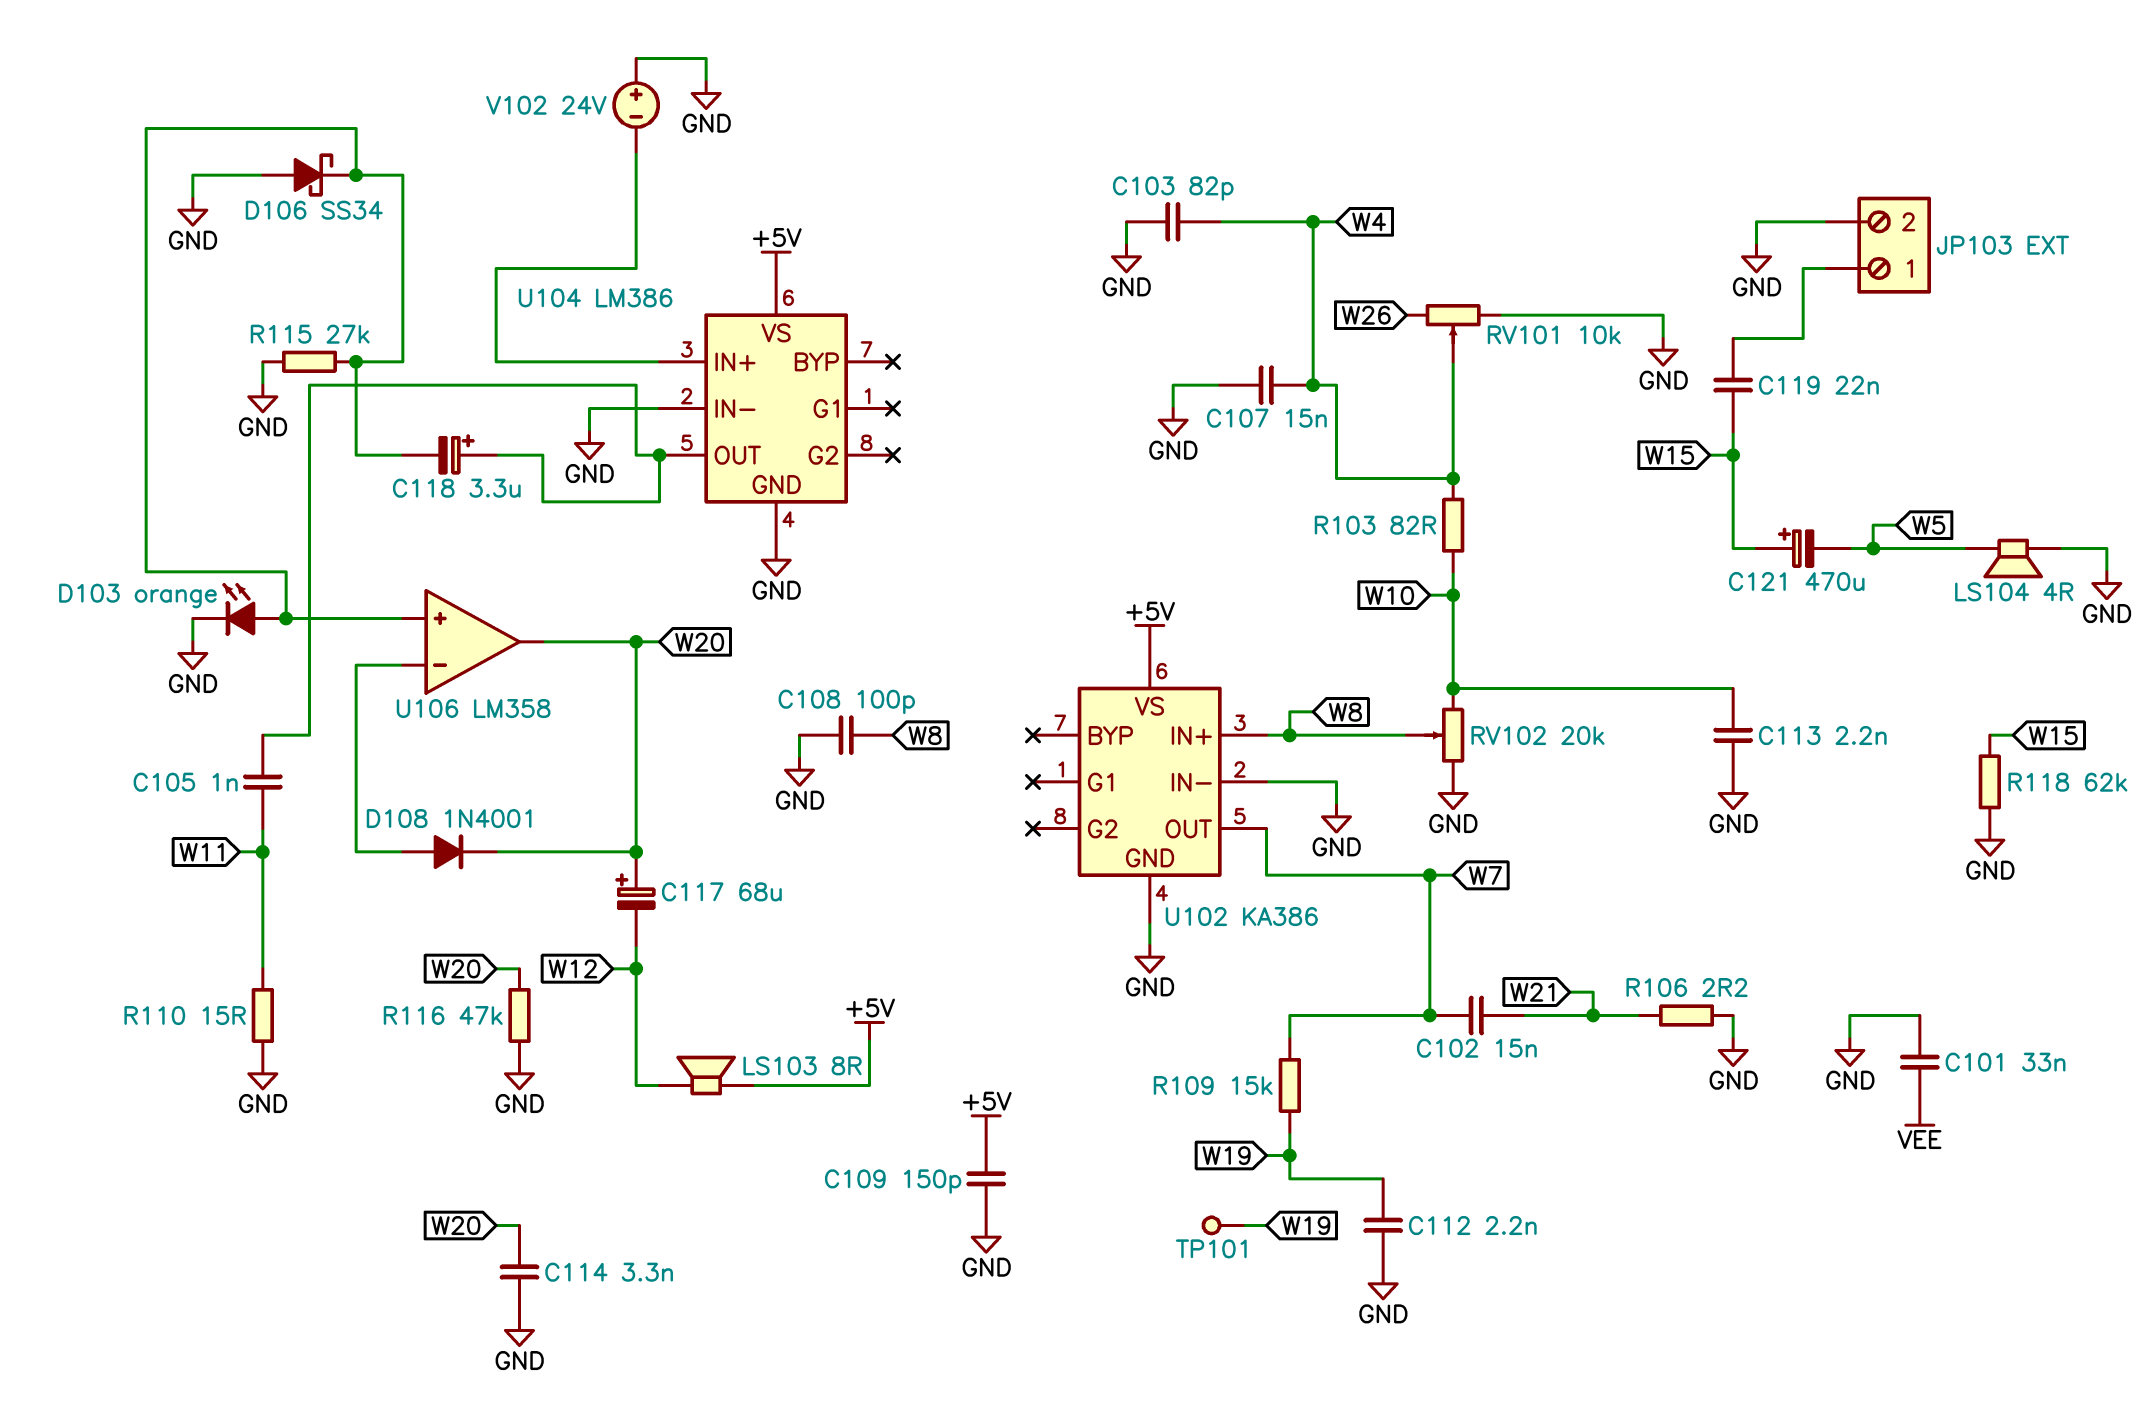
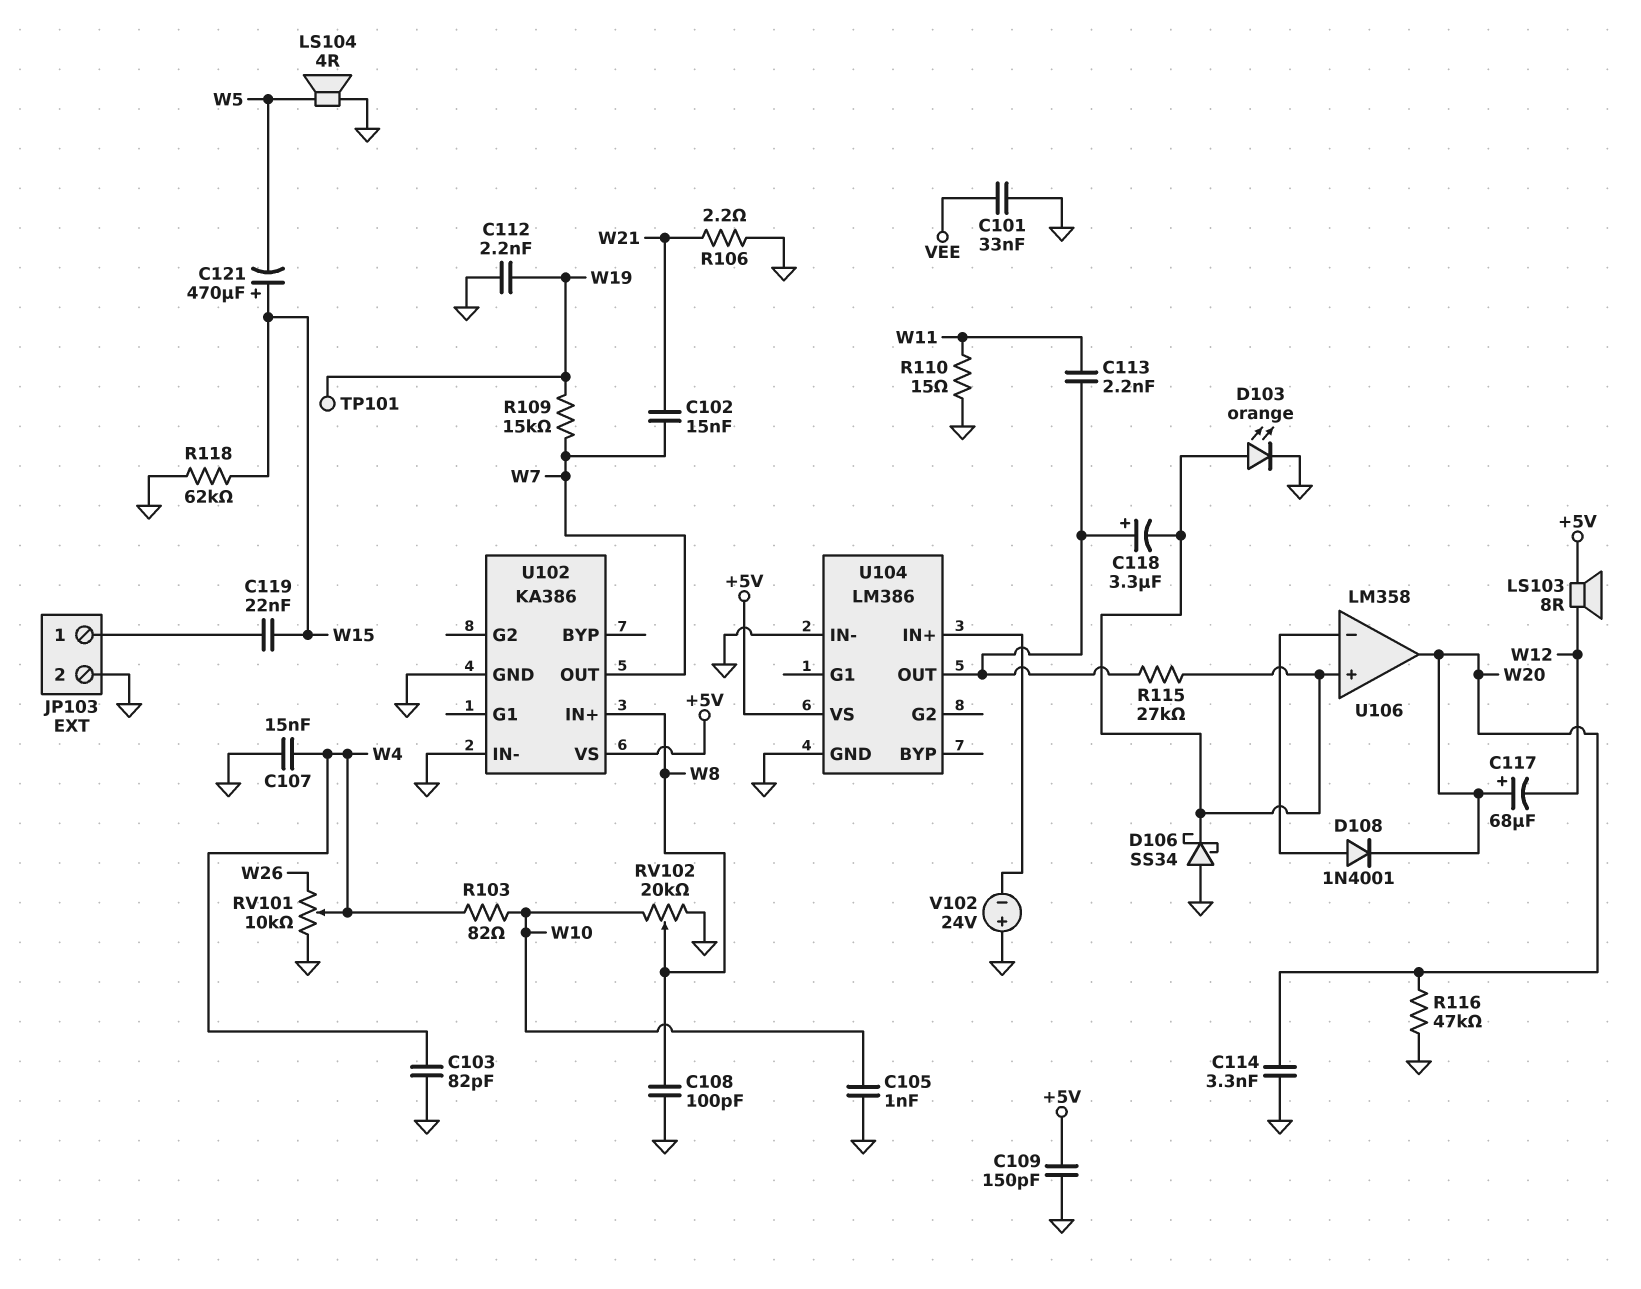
C105: 1nF (U104/OUT, W11) -> 1nF (GND, W10)
C113: 2.2nF (GND, W10) -> 2.2nF (U104/OUT, W11)
R115: 27k (GND, U106/in+) -> 27k (U104/OUT, U106/in+)

